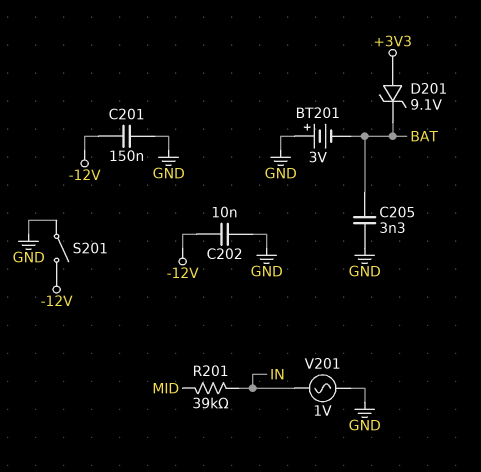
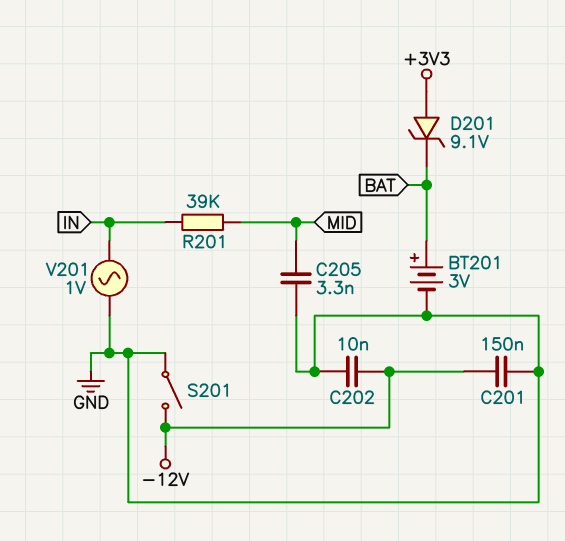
BT201: 3V (plus GND, minus BAT) -> 3V (plus BAT, minus GND)
C205: 3.3nF (BAT, GND) -> 3.3nF (GND, MID)

